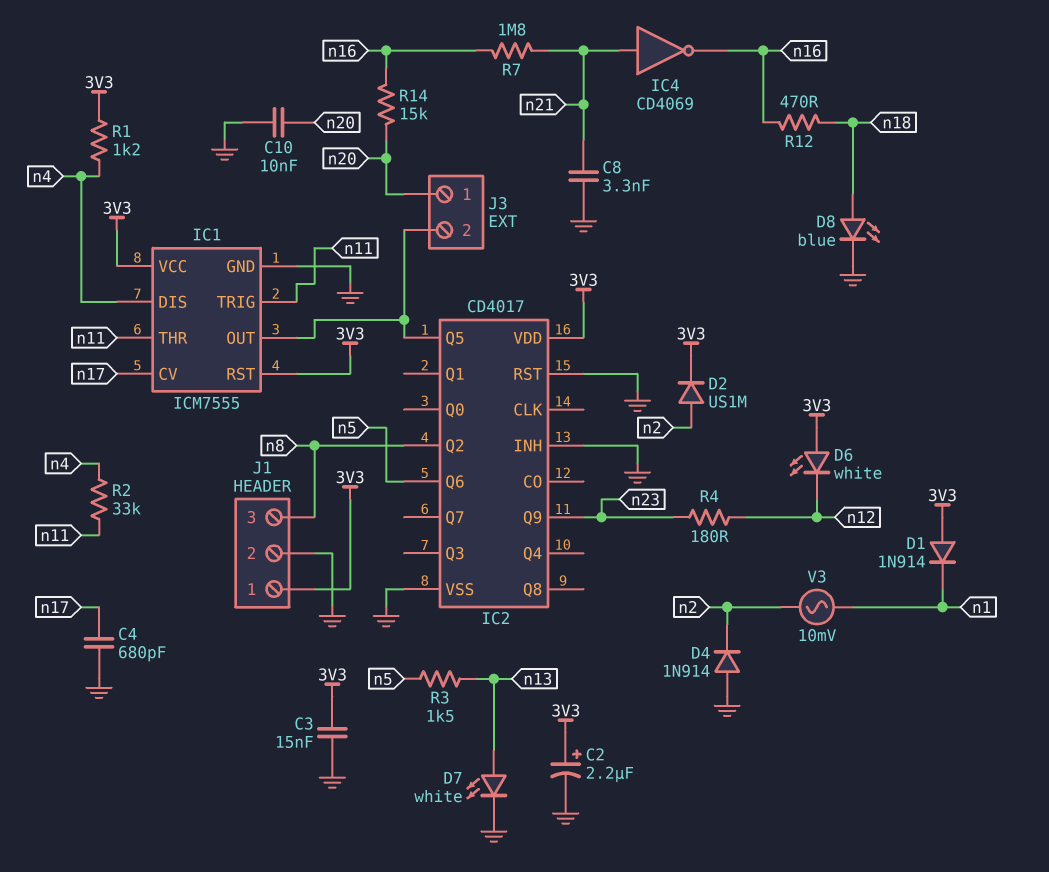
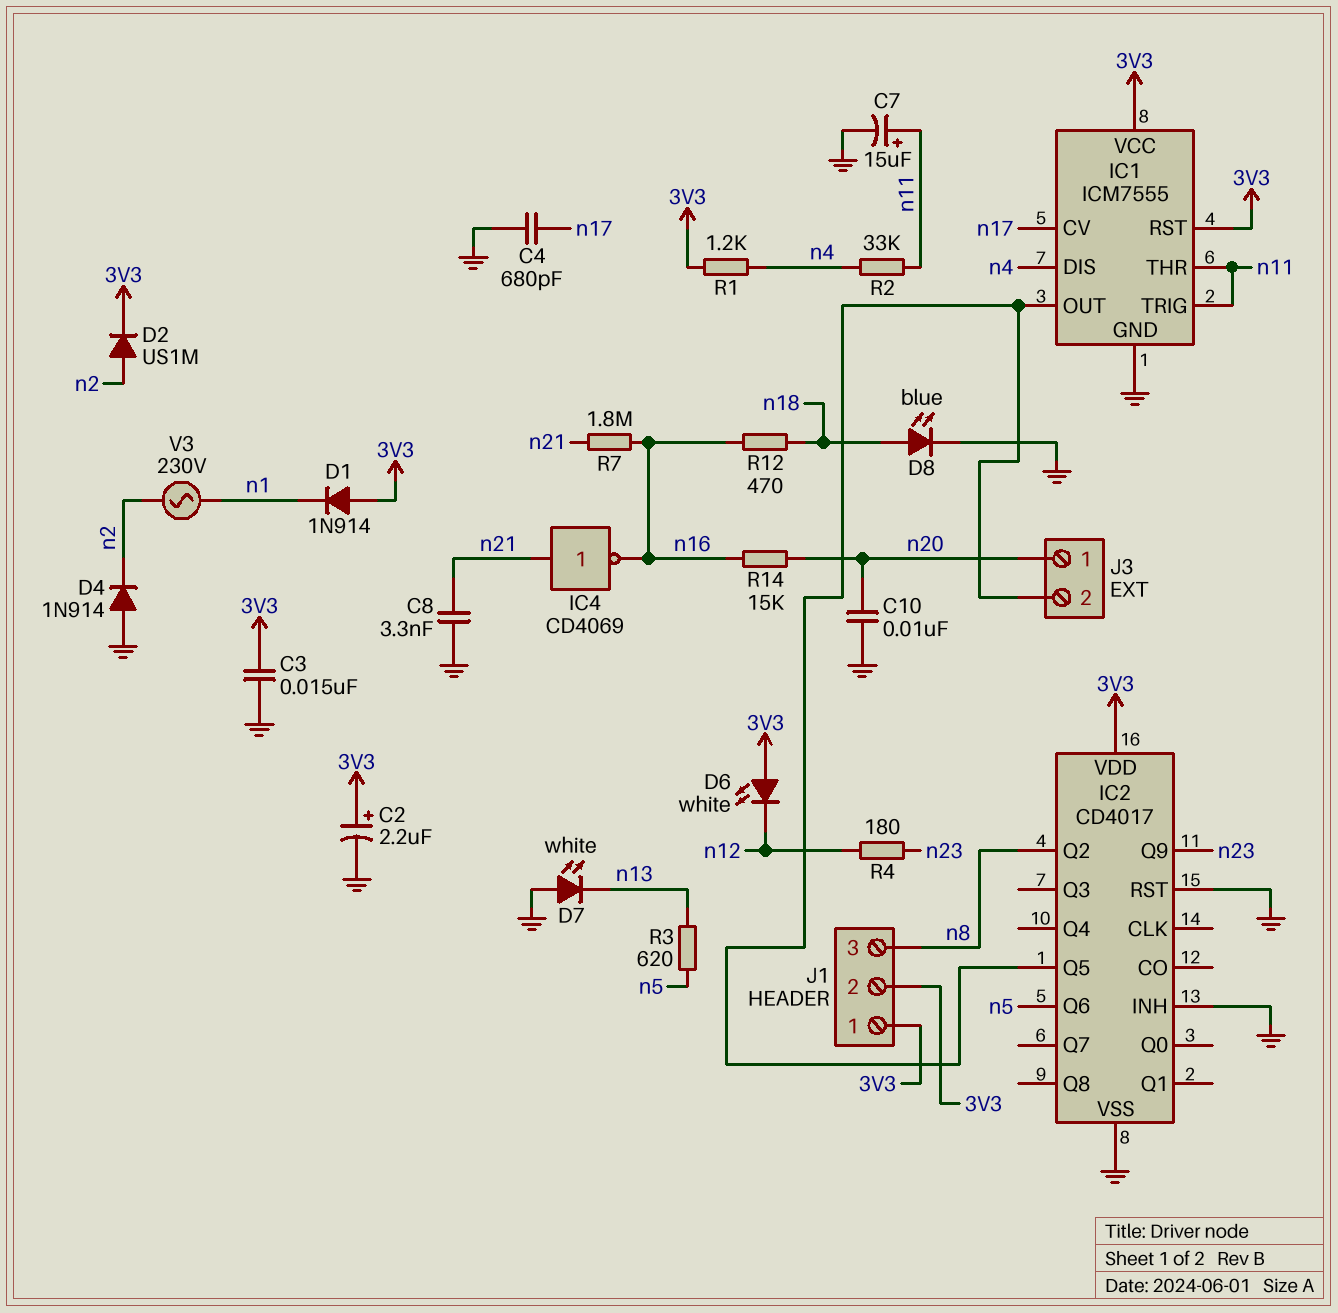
C7: none -> 15uF (plus n11, minus GND)
D7: LED white (A n13, K GND) -> LED white (A GND, K n13)
J1 pin 2: GND -> 3V3
R3: 1.5k (n5, n13) -> 620 (n5, n13)
V3: AC 10mV (n1, n2) -> AC 230V (n1, n2)

